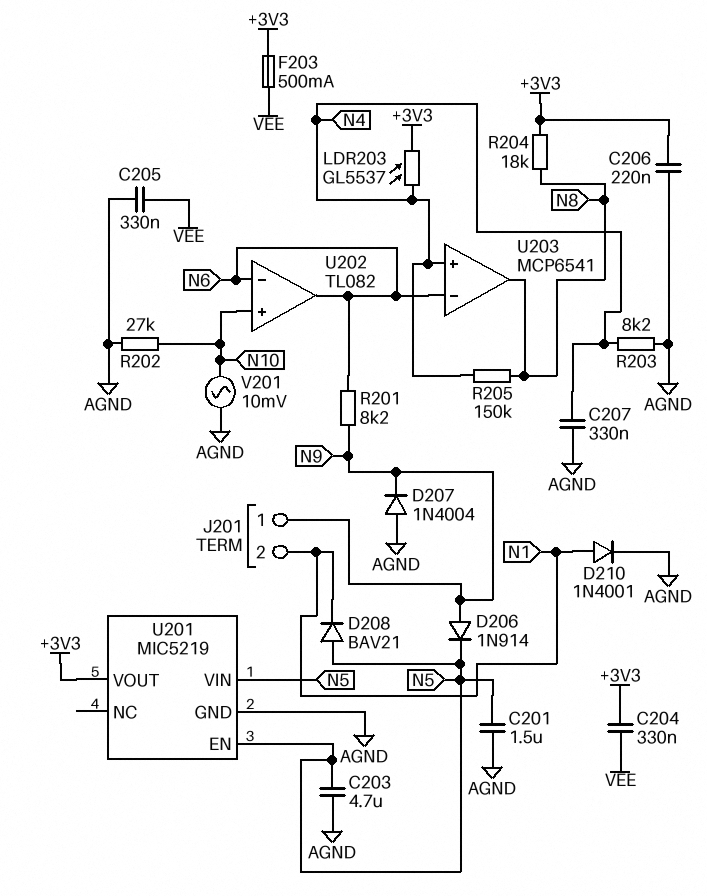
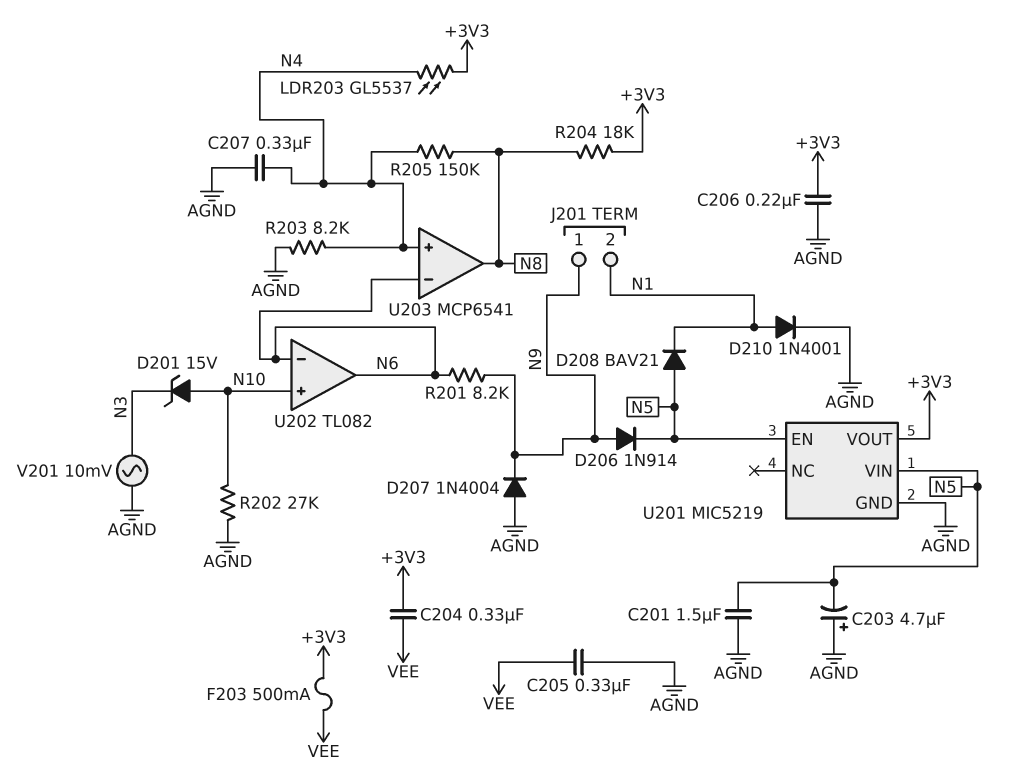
C203: 4.7uF (AGND, N5) -> 4.7uF (plus AGND, minus N5)
D201: none -> zener 15V (A N10, K N3)
V201: AC 10mV (AGND, N10) -> AC 10mV (AGND, N3)

